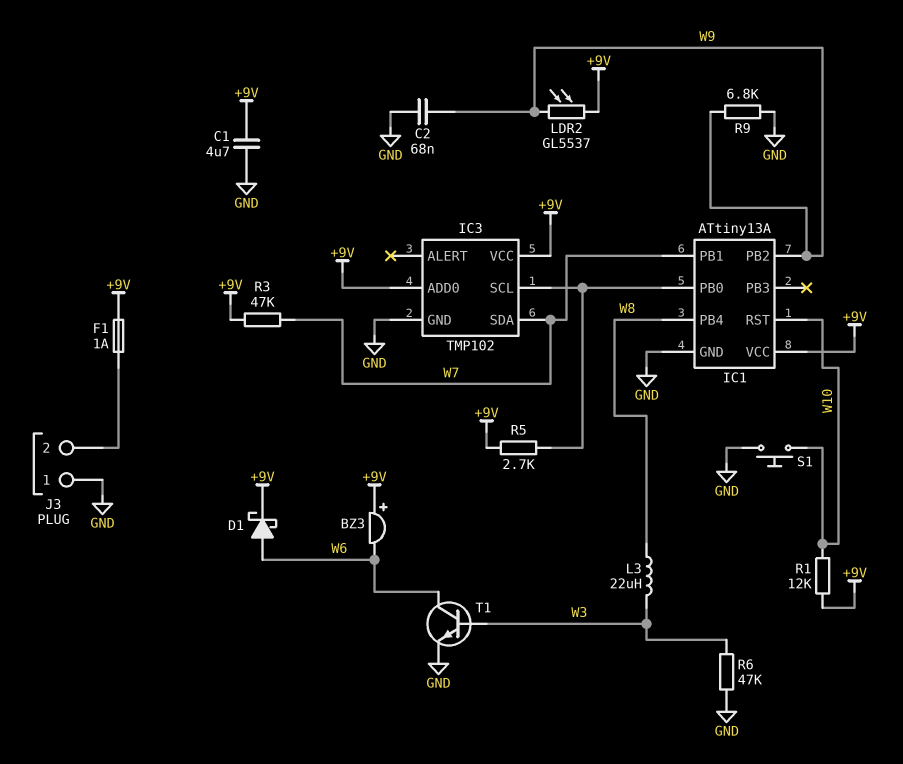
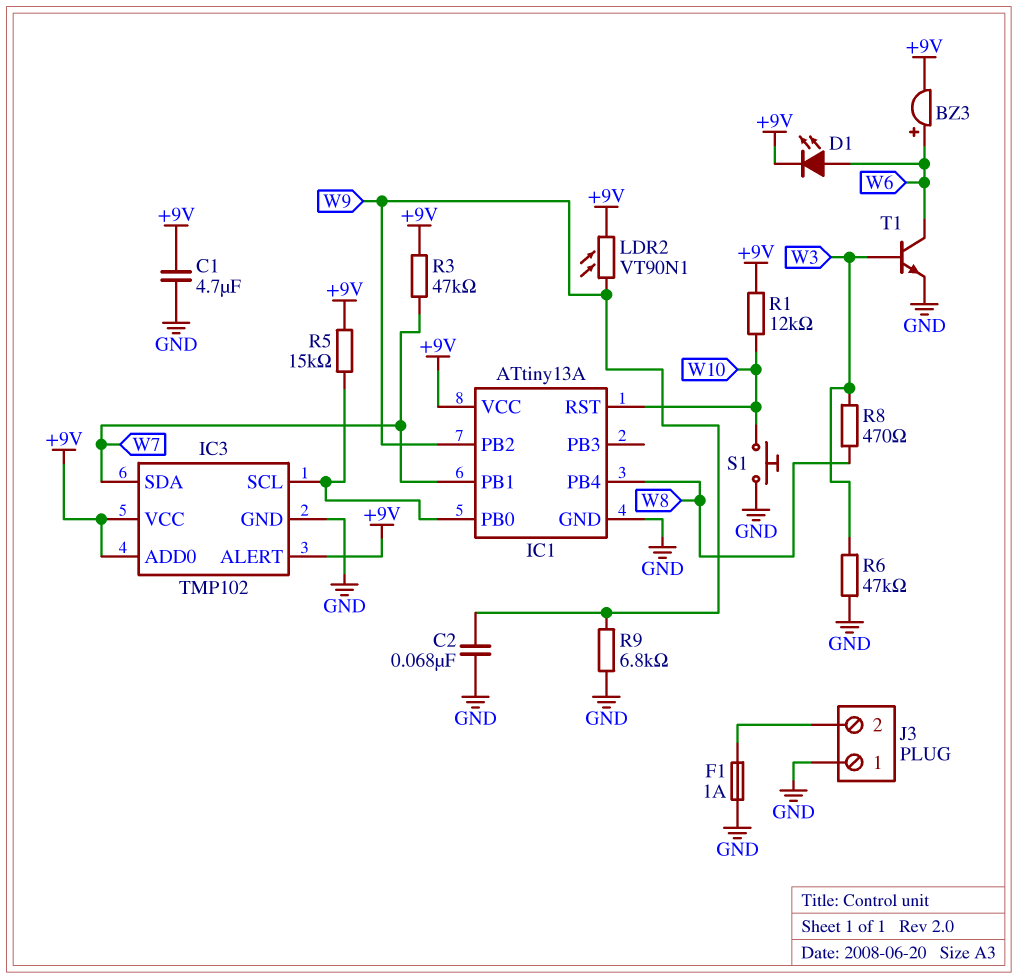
BZ3: buzzer (plus +9V, minus W6) -> buzzer (plus W6, minus +9V)
D1: schottky (A W6, K +9V) -> LED (A W6, K +9V)
F1: 1A (+9V, J3/2) -> 1A (GND, J3/2)
IC3 pin ALERT: none -> +9V
L3: 22uH (W3, W8) -> none
LDR2: GL5537 (+9V, W9) -> VT90N1 (+9V, W9)
R5: 2.7k (+9V, IC1/PB0) -> 15k (+9V, IC1/PB0)
R8: none -> 470 (W3, W8)

